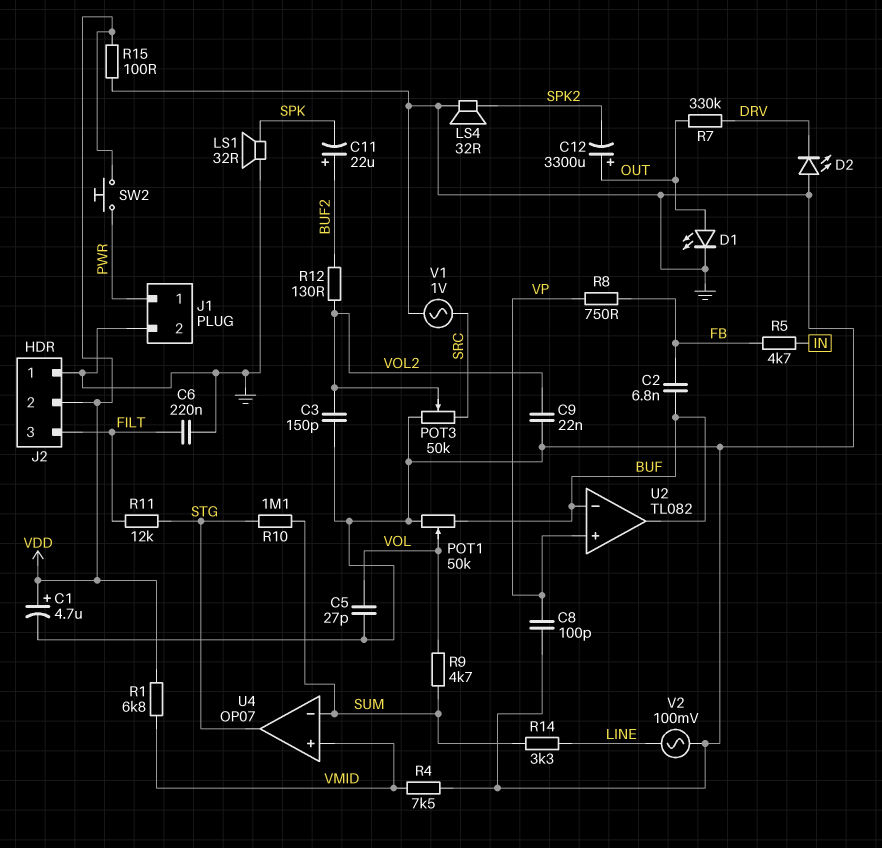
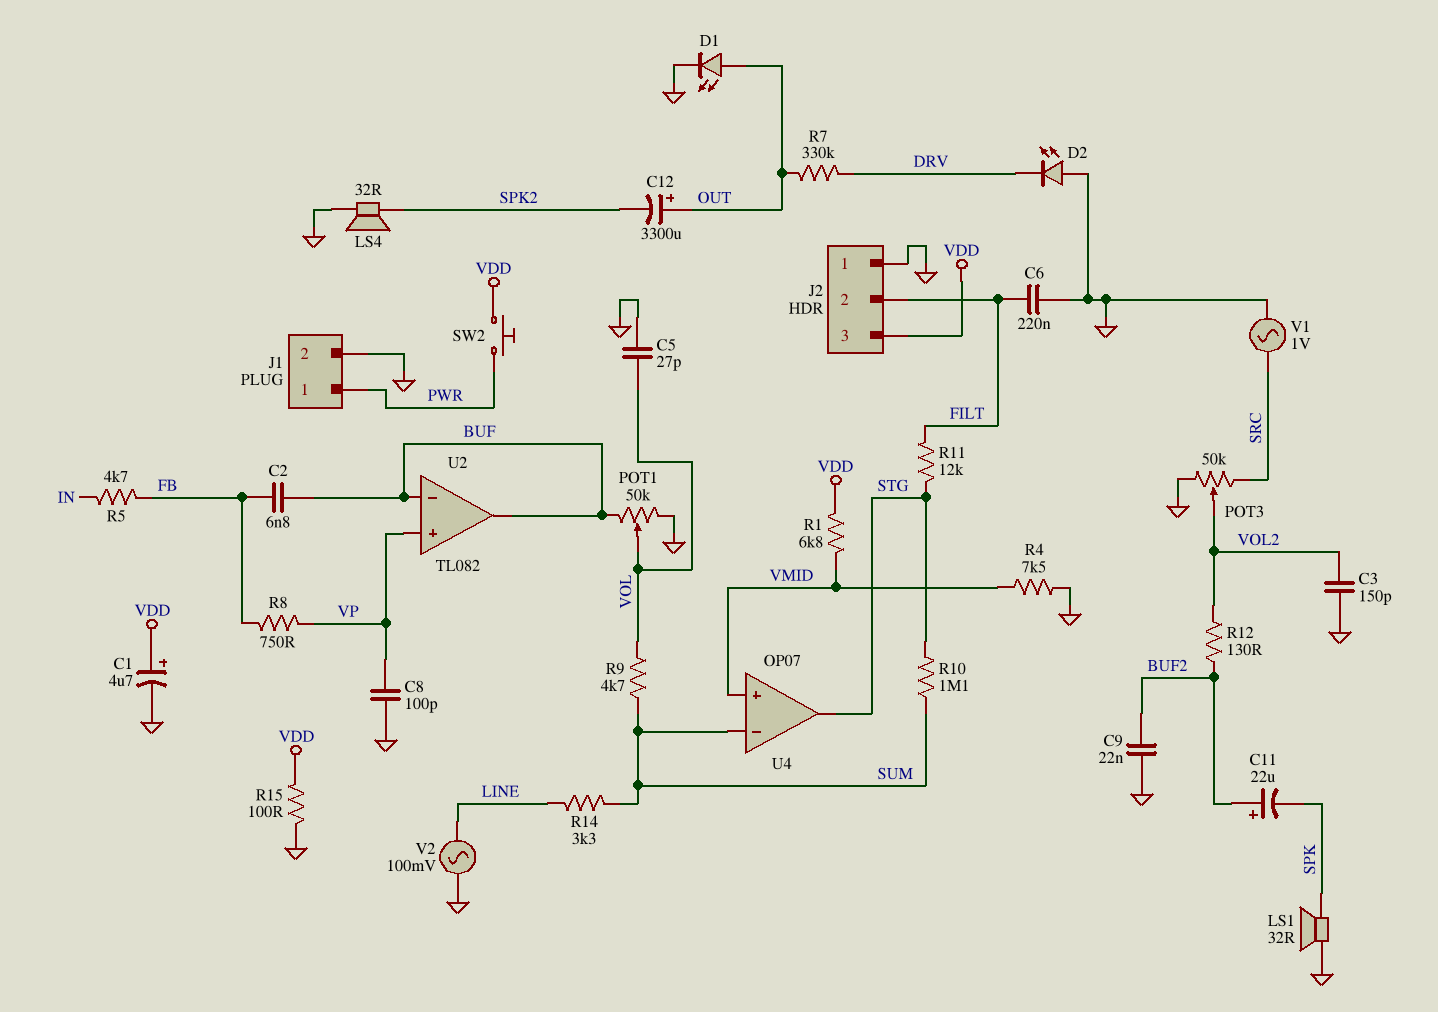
C9: 22nF (GND, VOL2) -> 22nF (BUF2, GND)
J2 pin 2: VDD -> FILT
J2 pin 3: FILT -> VDD

